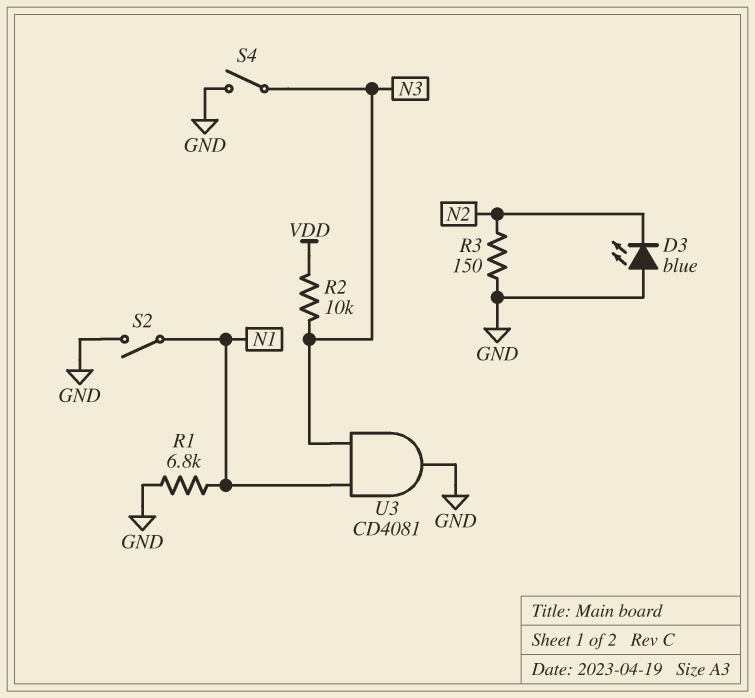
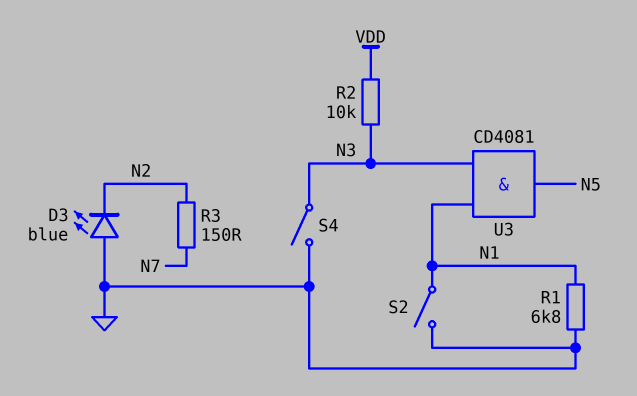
R3: 150 (GND, N2) -> 150 (N2, N7)
U3: AND CD4081 (in N1, in N3, out GND) -> AND CD4081 (in N1, in N3, out N5)

